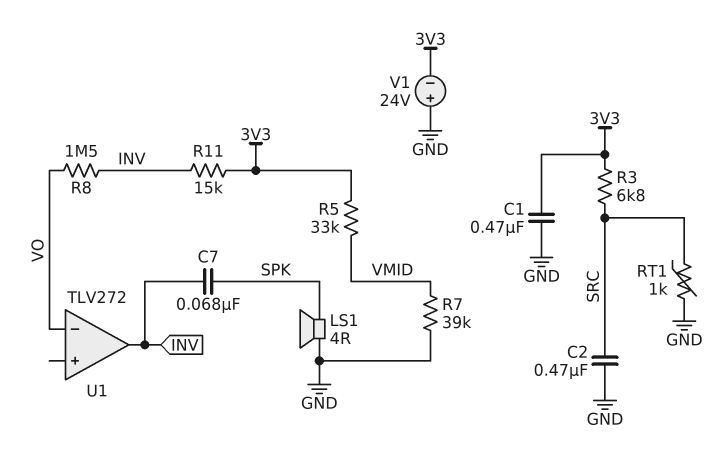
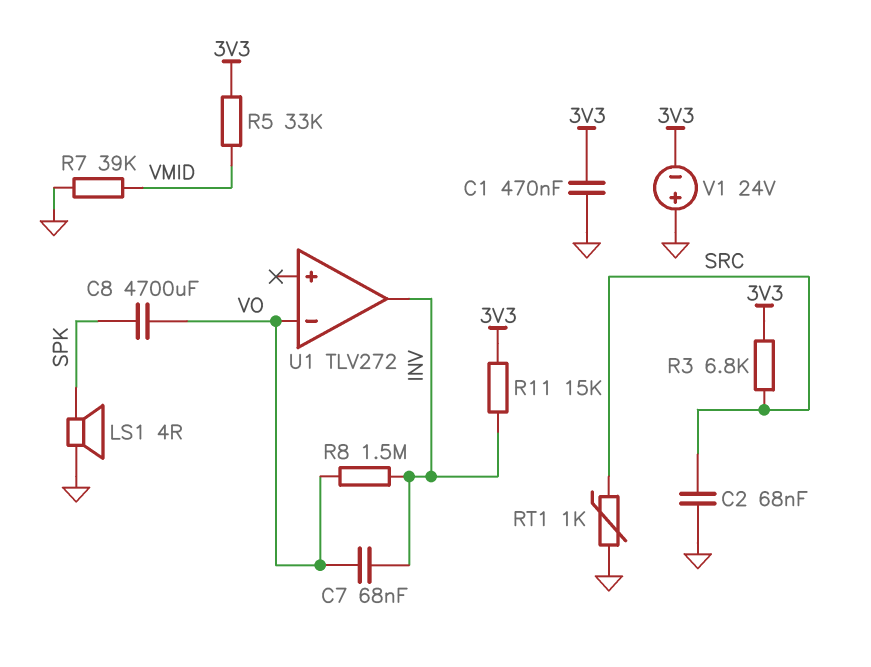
C2: 470nF (GND, SRC) -> 68nF (GND, SRC)
C7: 68nF (INV, SPK) -> 68nF (INV, VO)
C8: none -> 4700uF (SPK, VO)

